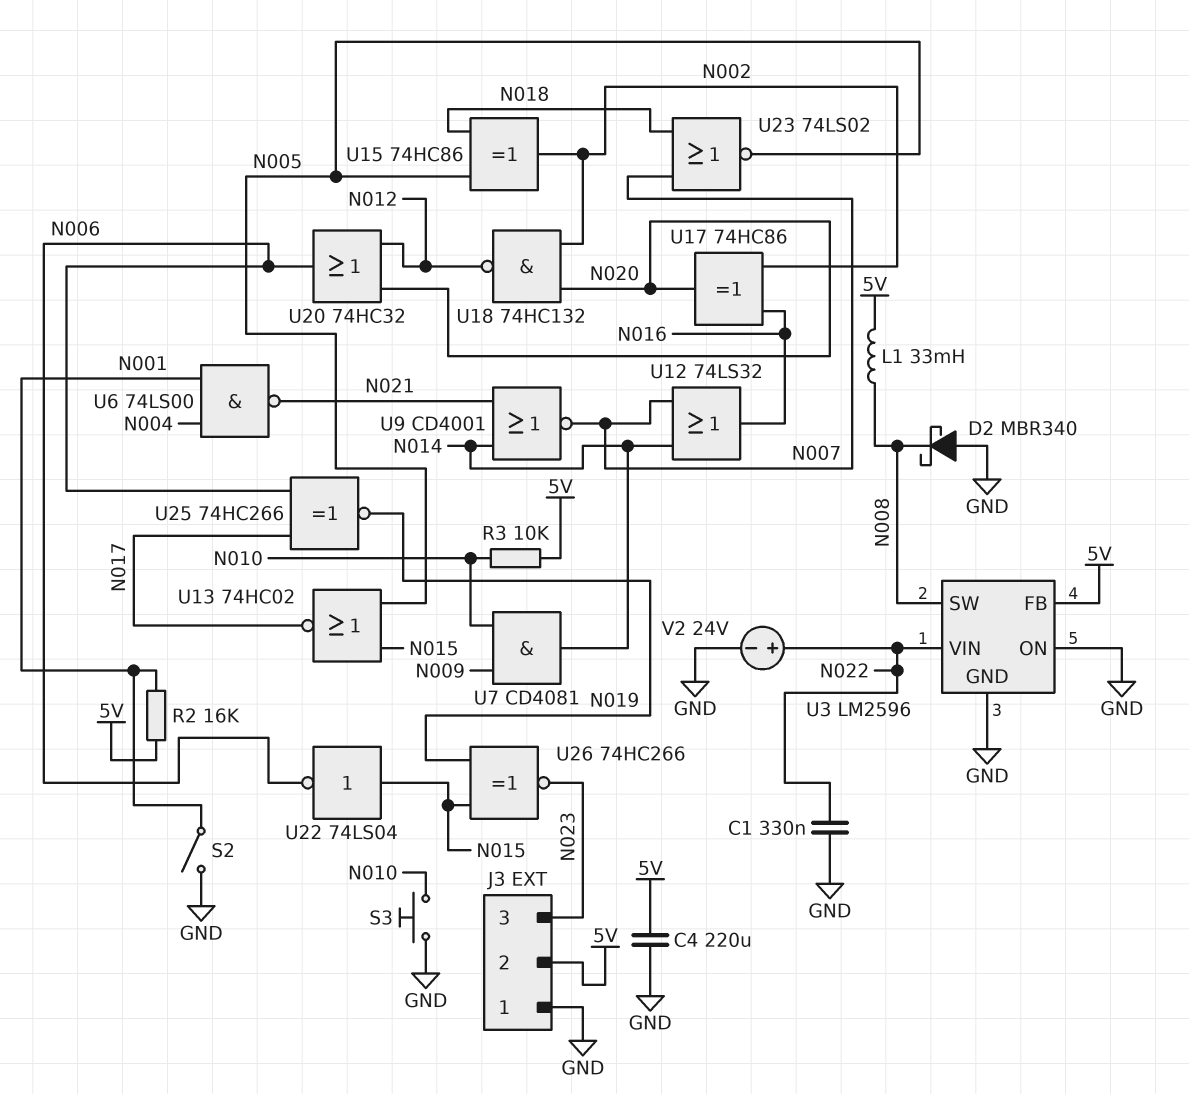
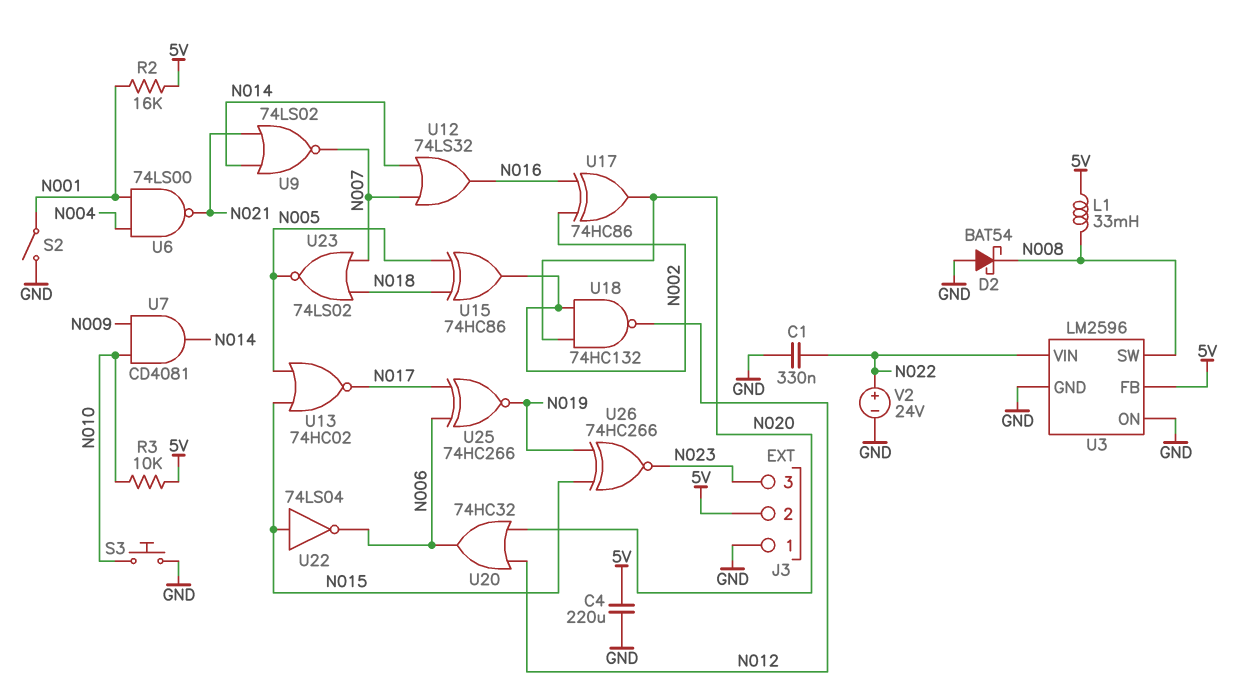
D2: schottky MBR340 (A GND, K N008) -> schottky BAT54 (A GND, K N008)
U9: NOR CD4001 (in N014, in N021, out N007) -> NOR 74LS02 (in N014, in N021, out N007)

